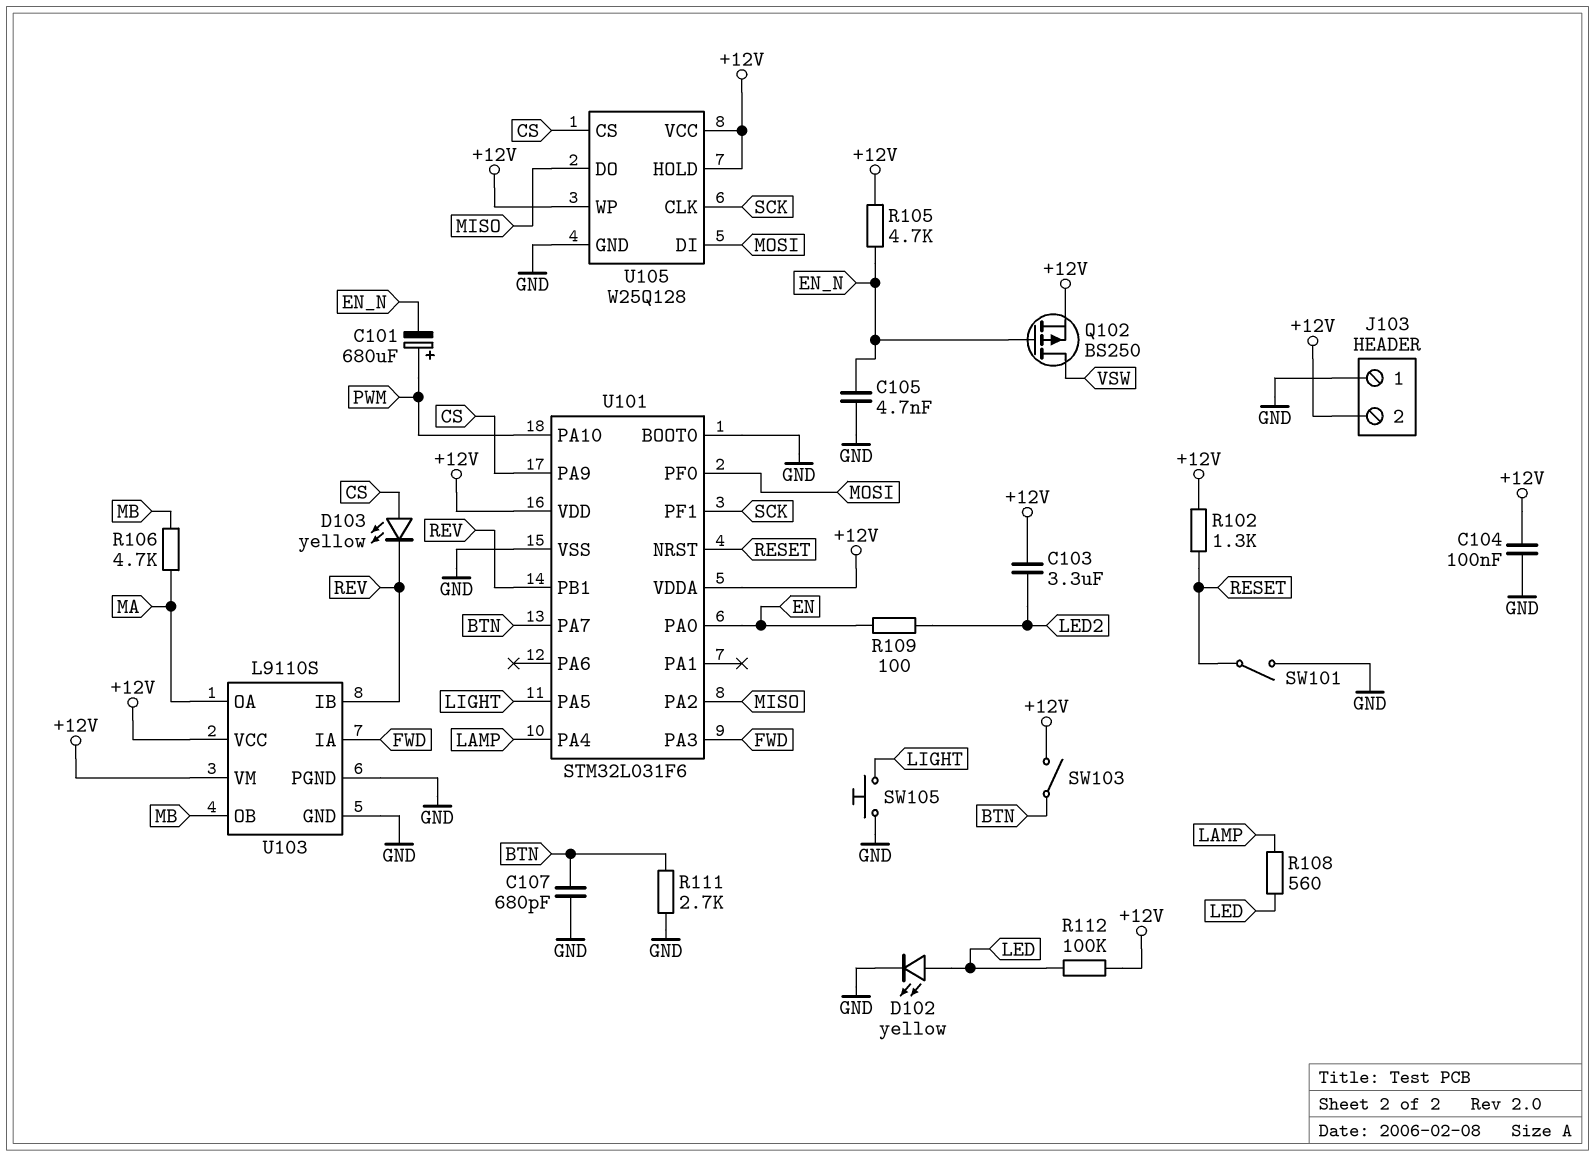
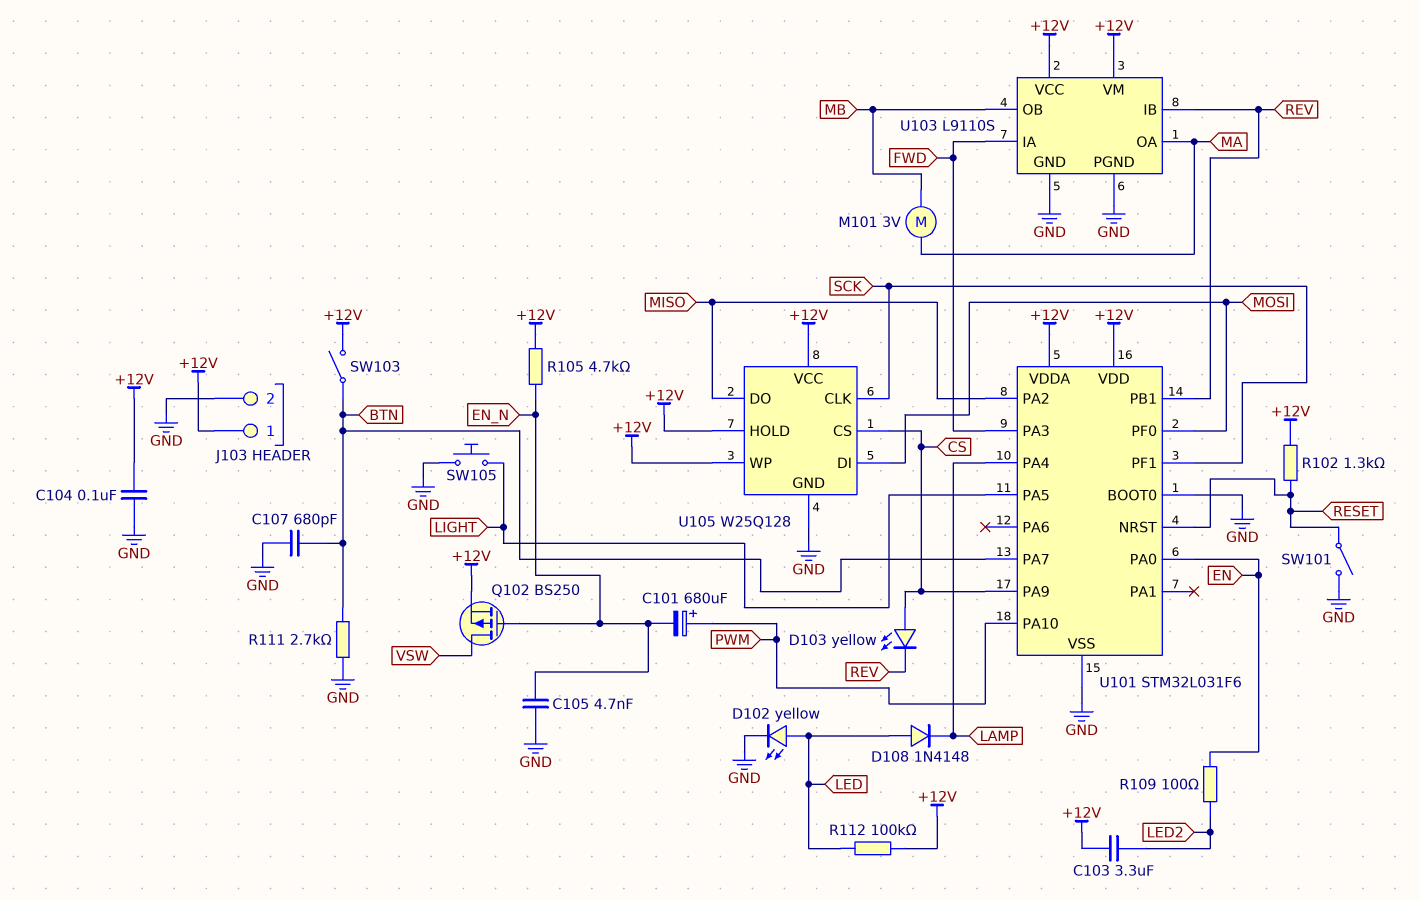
D108: none -> diode 1N4148 (A LED, K LAMP)
J103 pin 1: GND -> +12V
J103 pin 2: +12V -> GND
M101: none -> motor 3V (MA, MB)
R106: 4.7k (MA, MB) -> none
R108: 560 (LAMP, LED) -> none

